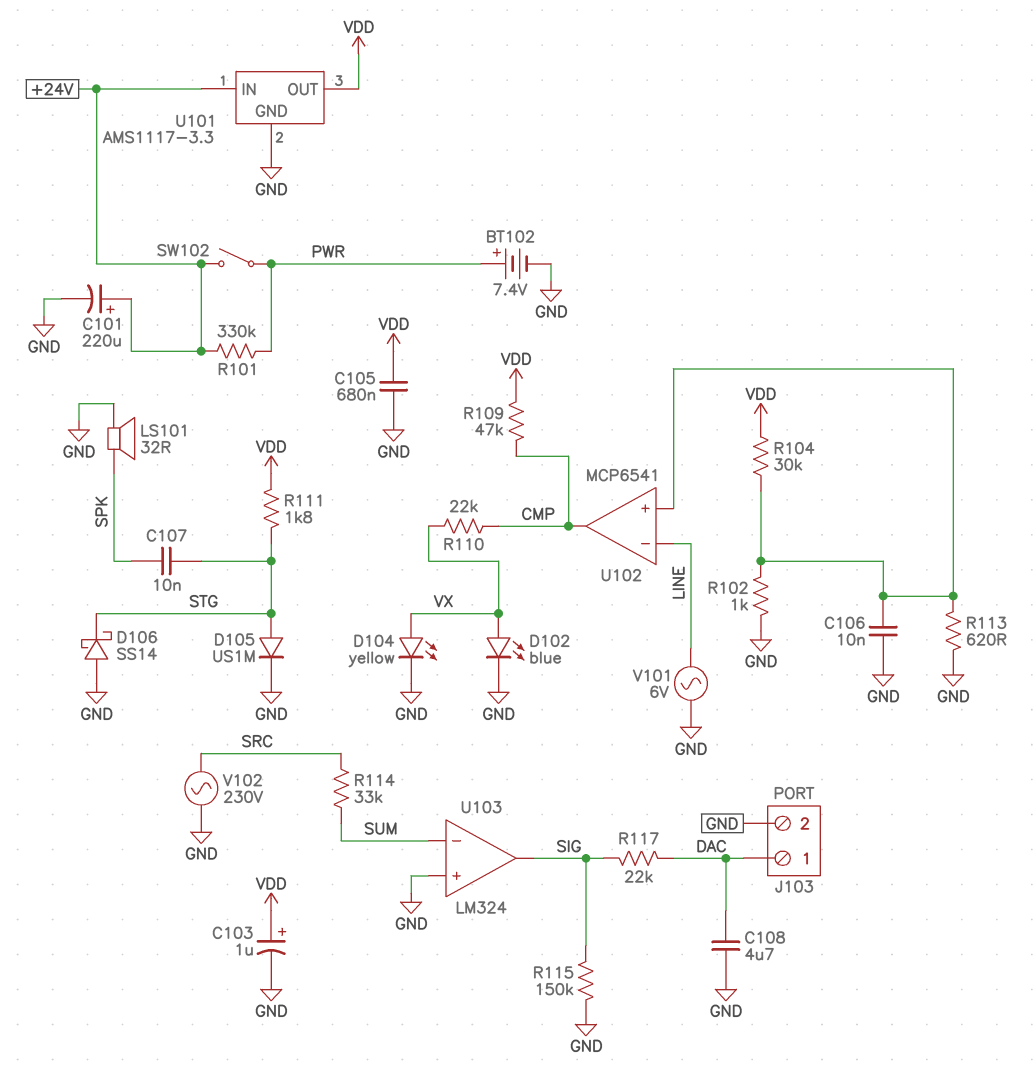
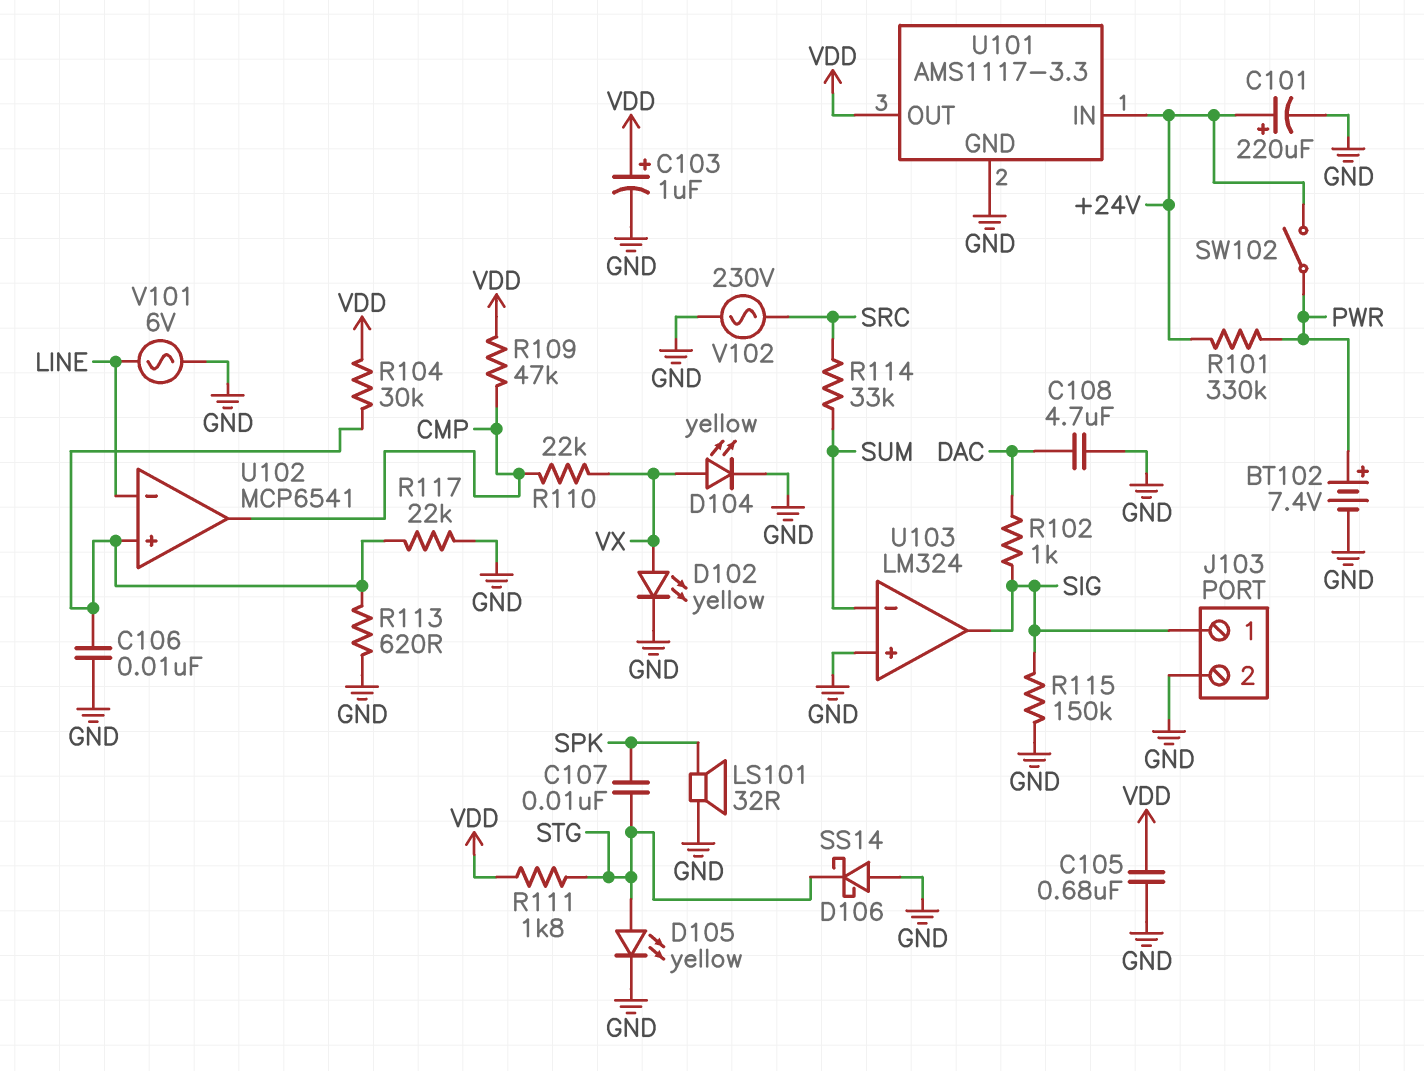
D102: LED blue (A VX, K GND) -> LED yellow (A VX, K GND)
D105: diode US1M (A STG, K GND) -> LED yellow (A STG, K GND)
J103 pin 1: DAC -> SIG
R102: 1k (GND, U102/in+) -> 1k (DAC, SIG)
R117: 22k (DAC, SIG) -> 22k (GND, U102/in+)

